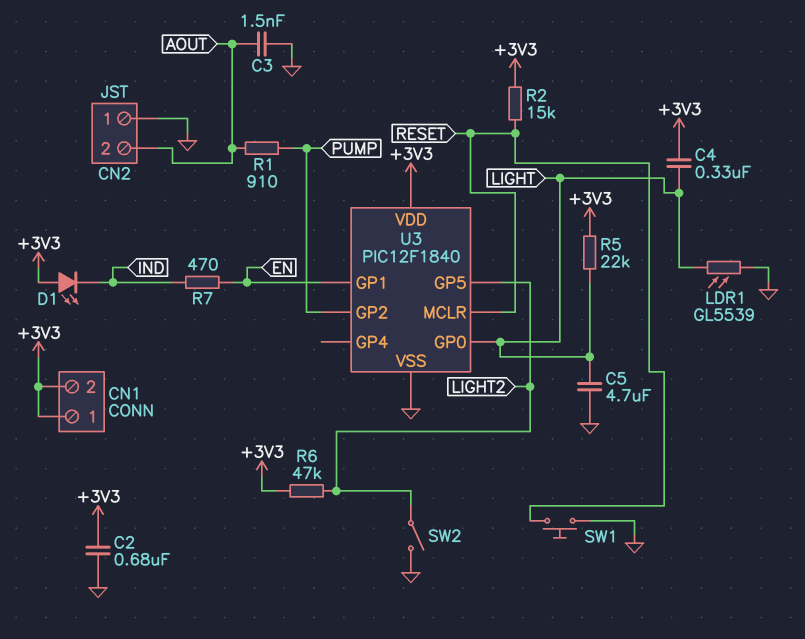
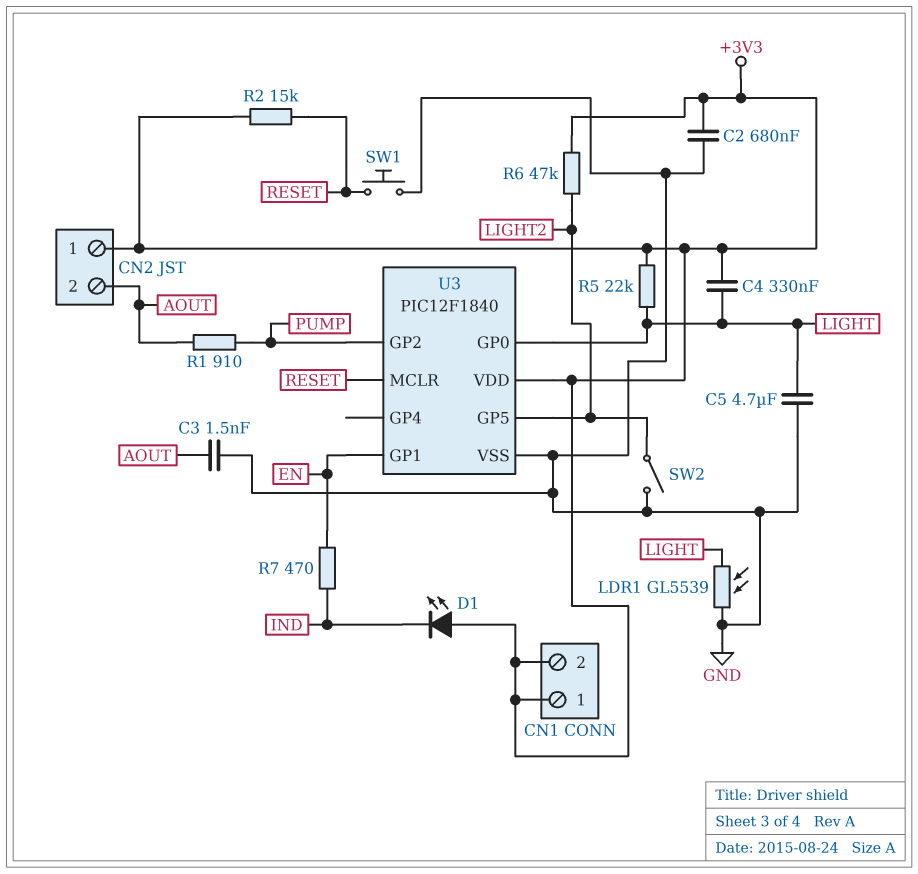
CN2 pin 1: GND -> +3V3

